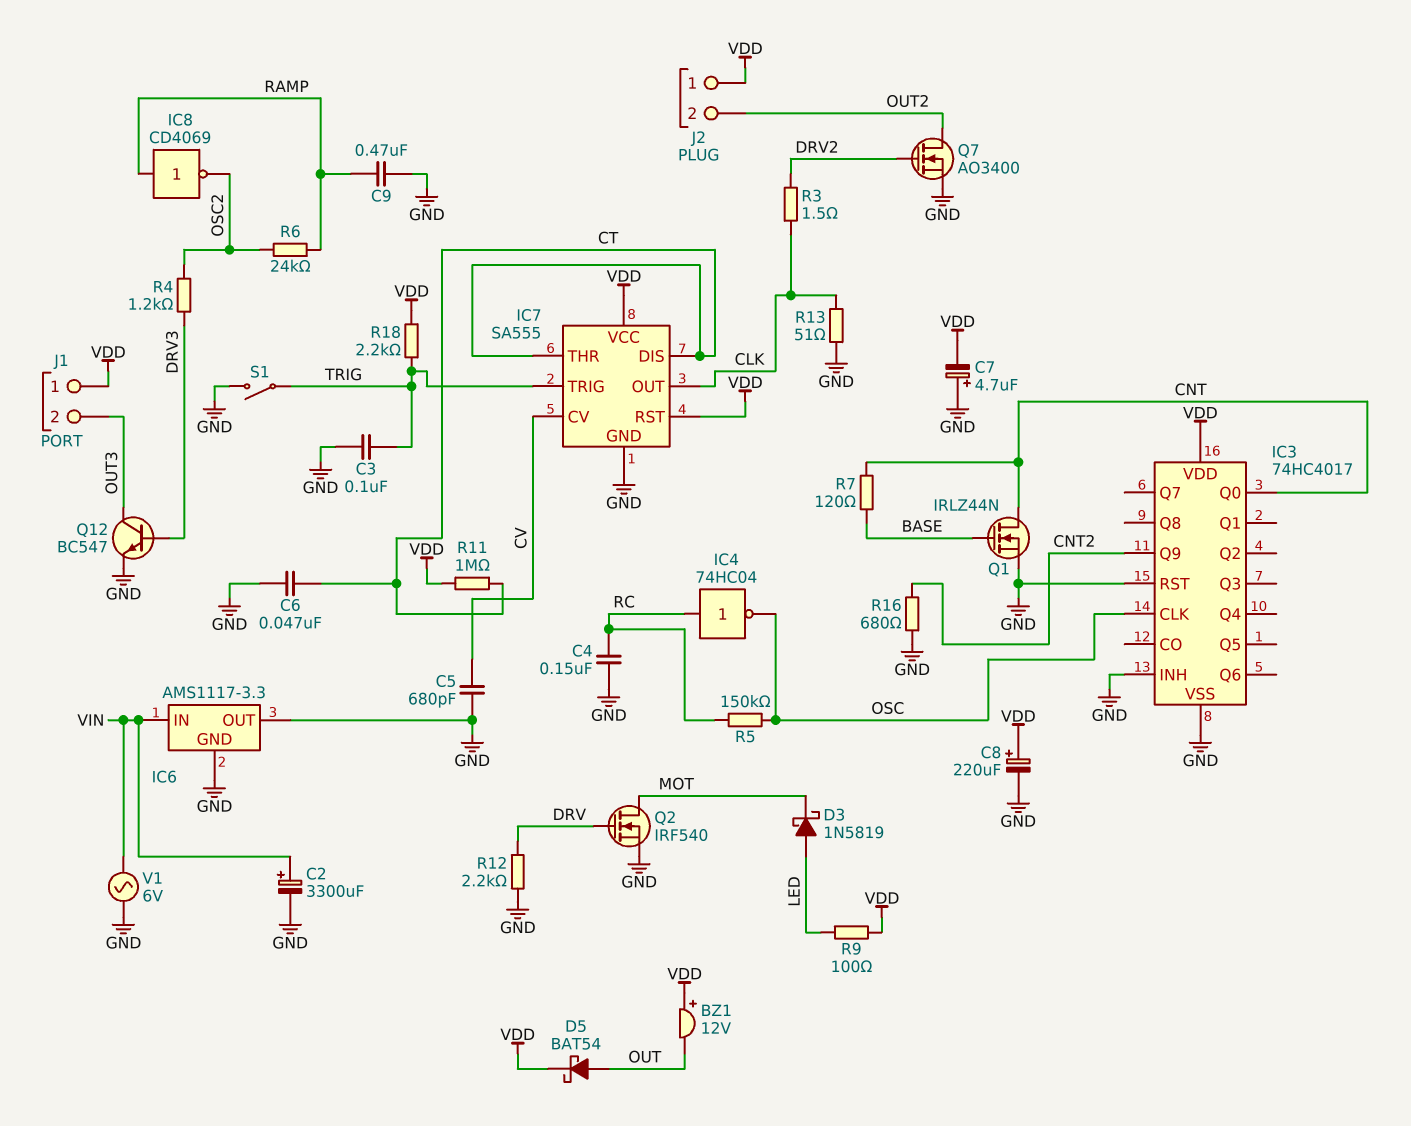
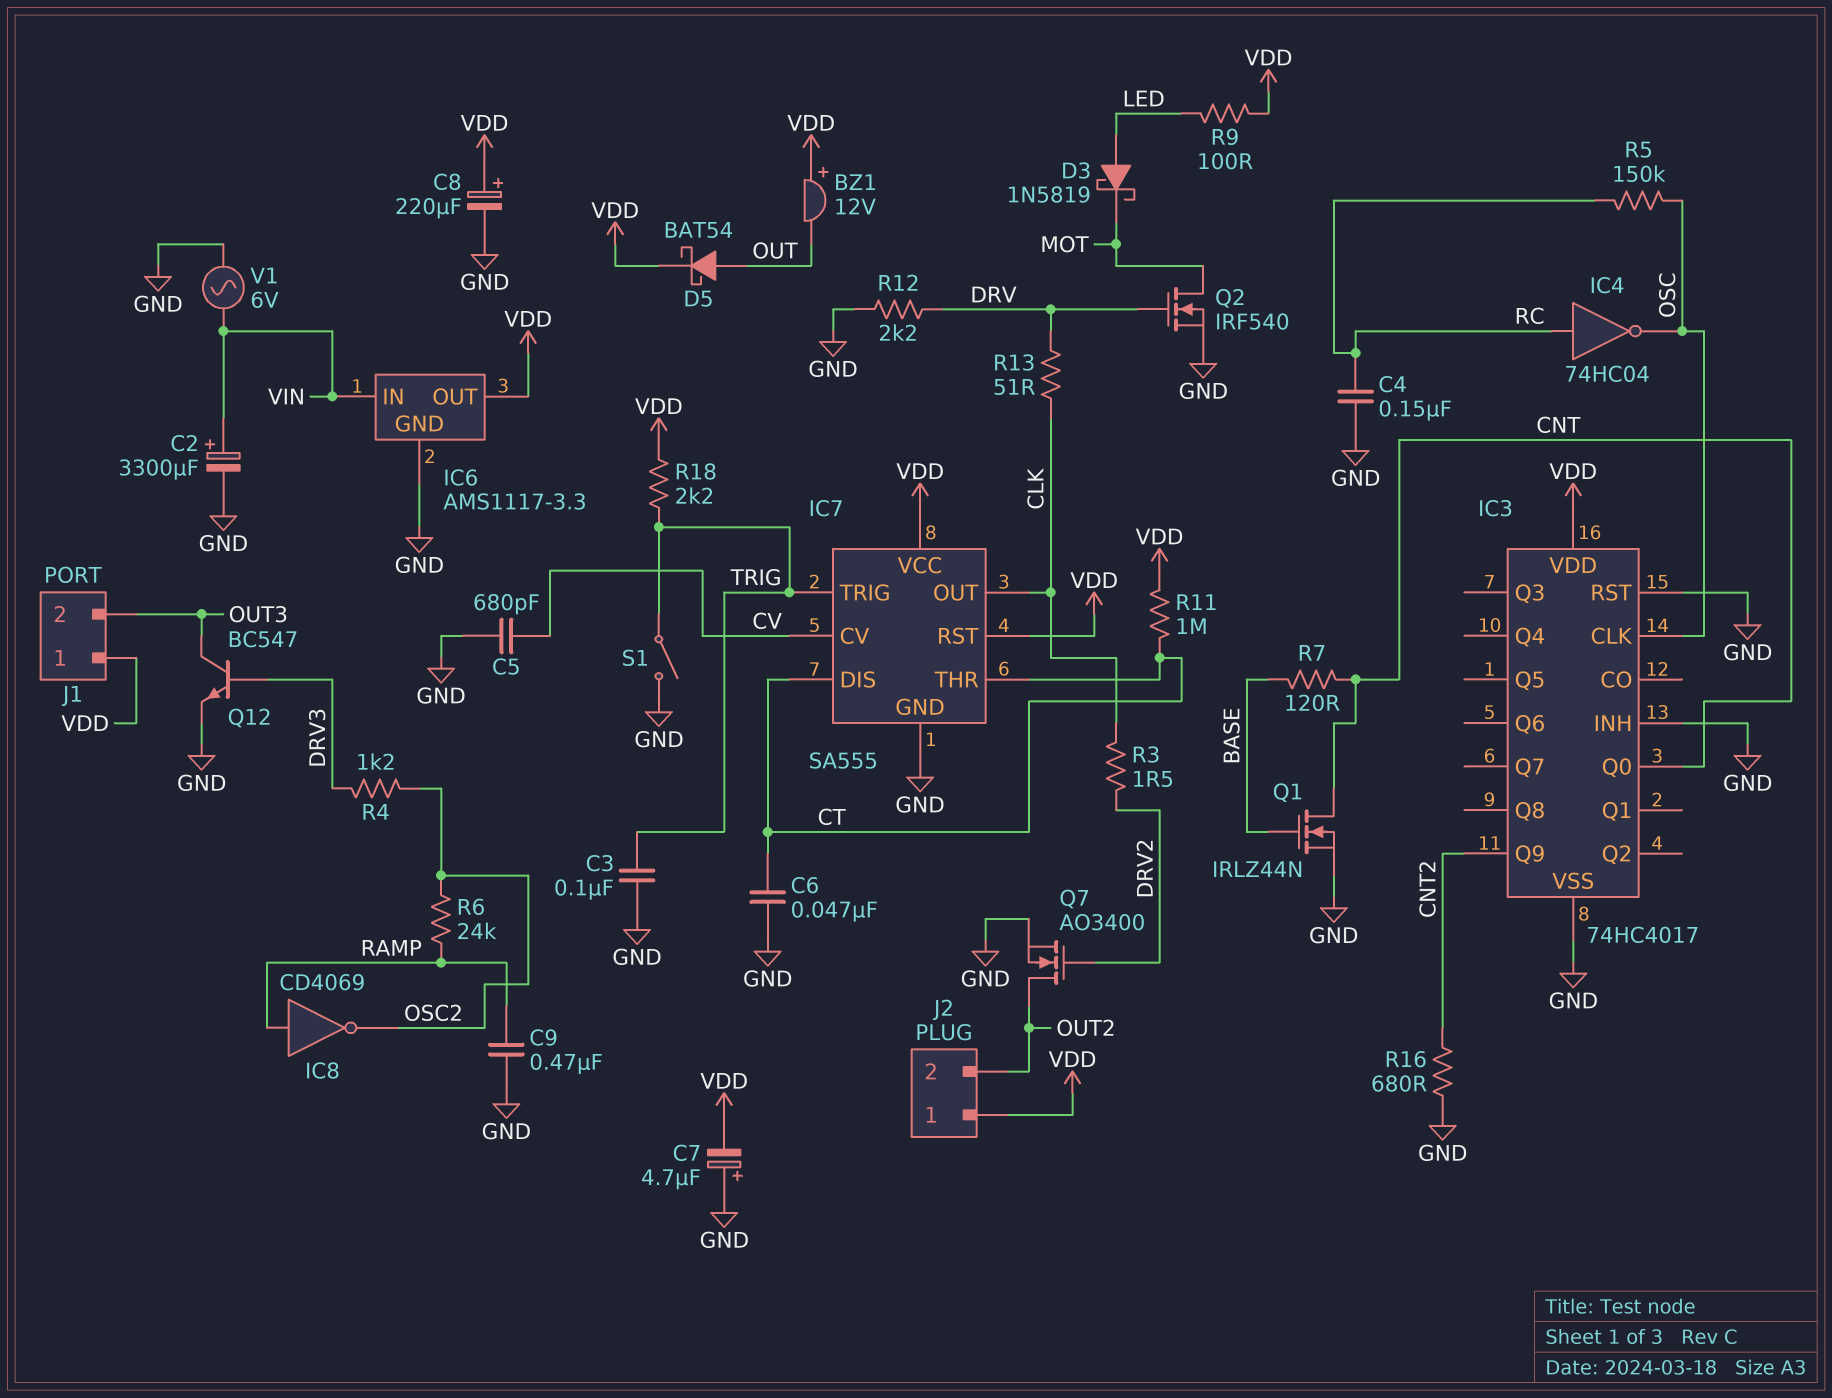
IC6 pin OUT: GND -> VDD
R13: 51 (CLK, GND) -> 51 (CLK, DRV)

